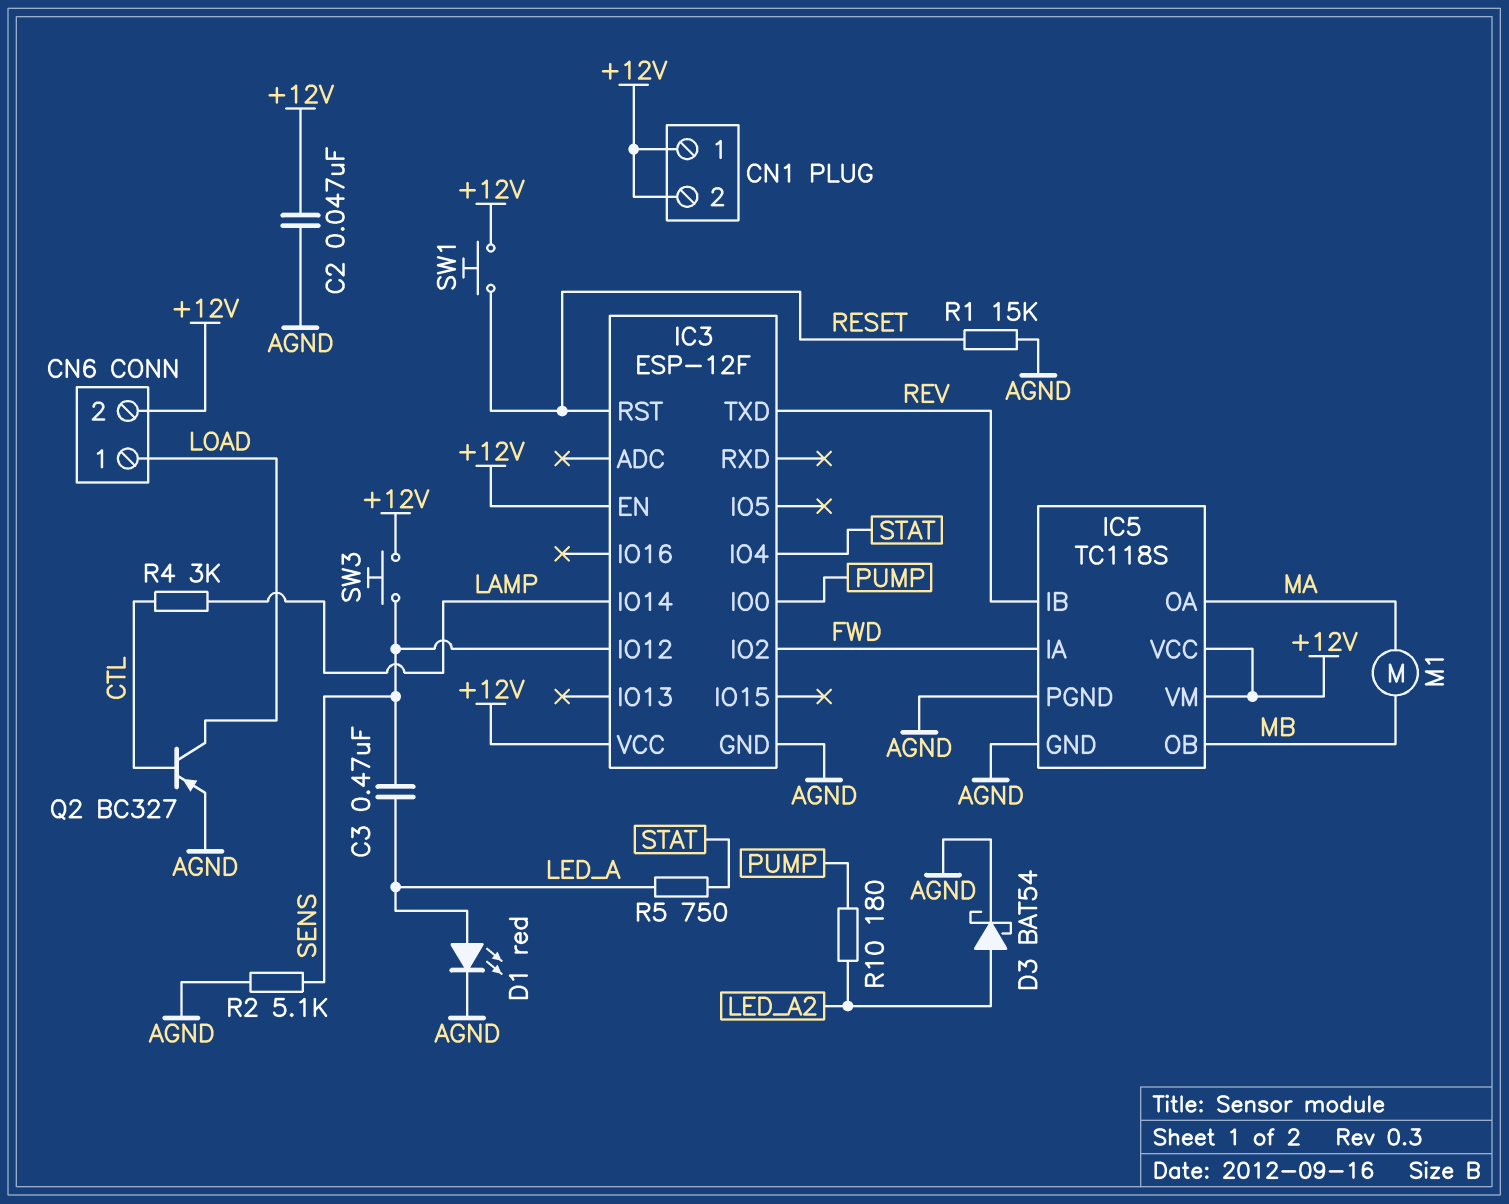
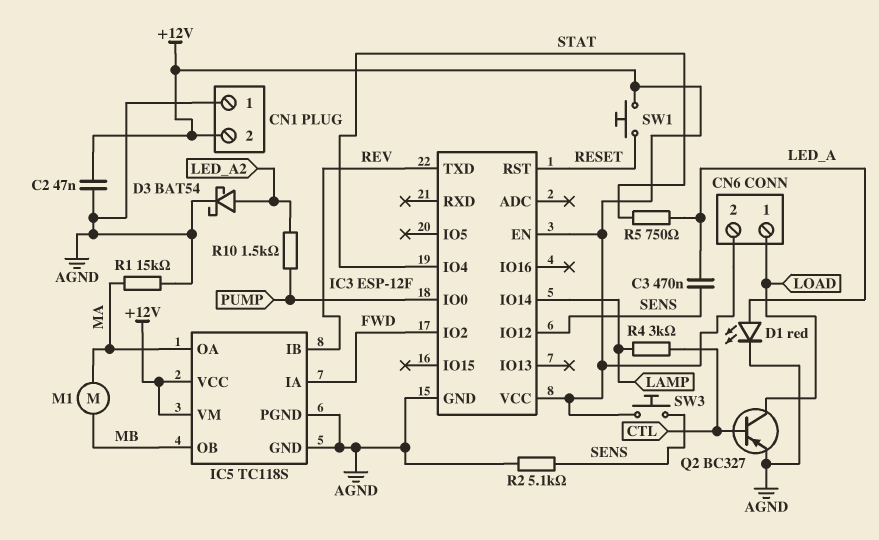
CN1 pin 1: +12V -> AGND
R1: 15k (AGND, RESET) -> 15k (AGND, MA)
R10: 180 (LED_A2, PUMP) -> 1.5k (LED_A2, PUMP)

